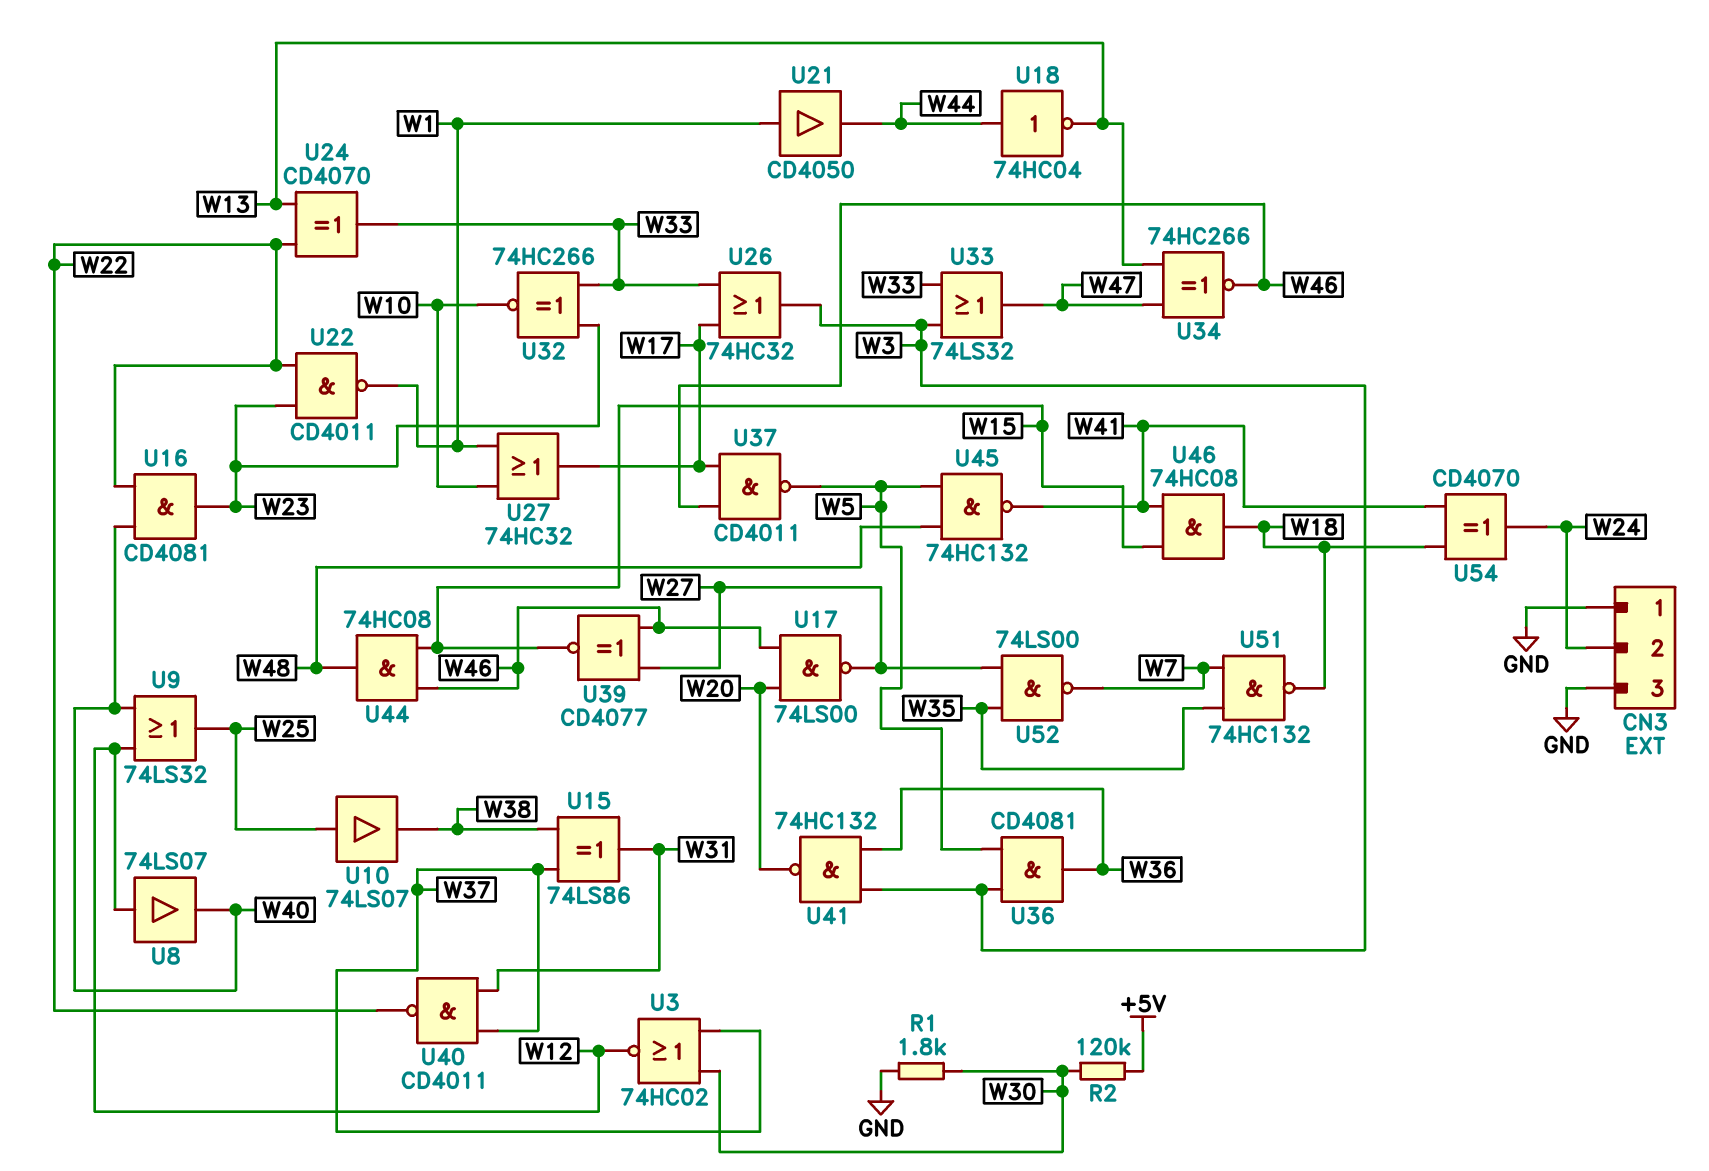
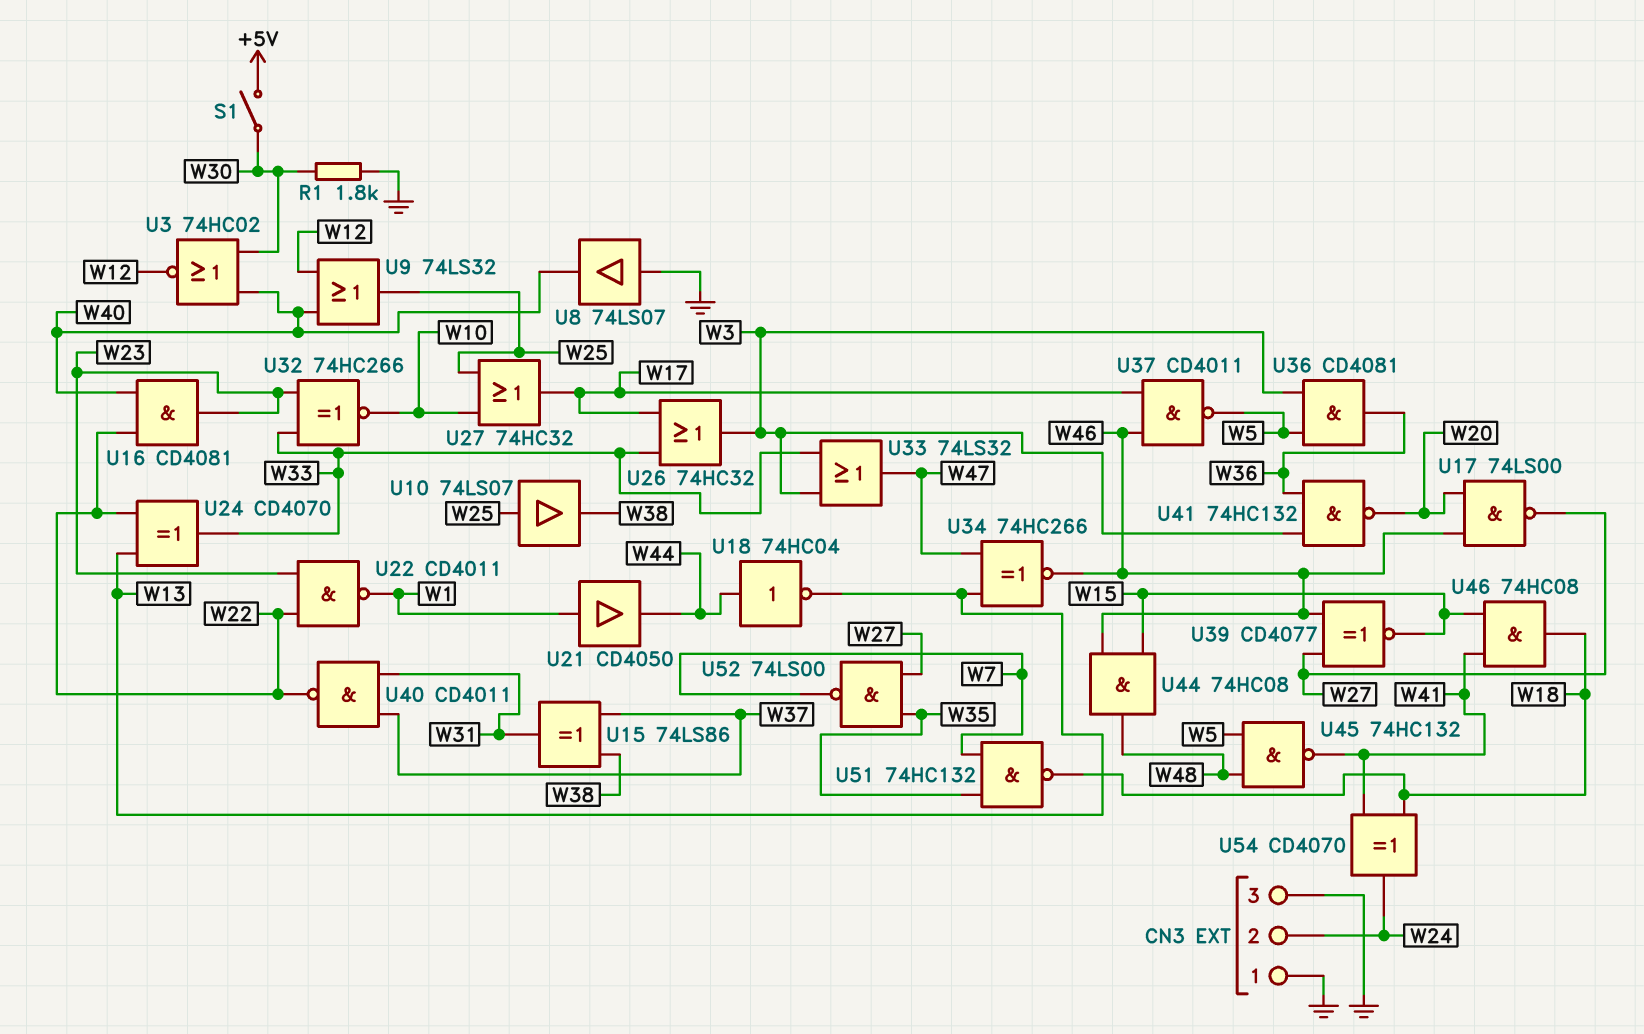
R2: 120k (+5V, W30) -> none
S1: none -> switch (+5V, W30)
U3: NOR 74HC02 (in W30, in W37, out W12) -> NOR 74HC02 (in W30, in W40, out W12)
U8: buffer 74LS07 (in W12, out W40) -> buffer 74LS07 (in GND, out W40)
U27: OR 74HC32 (in W1, in W10, out W17) -> OR 74HC32 (in W10, in W25, out W17)

